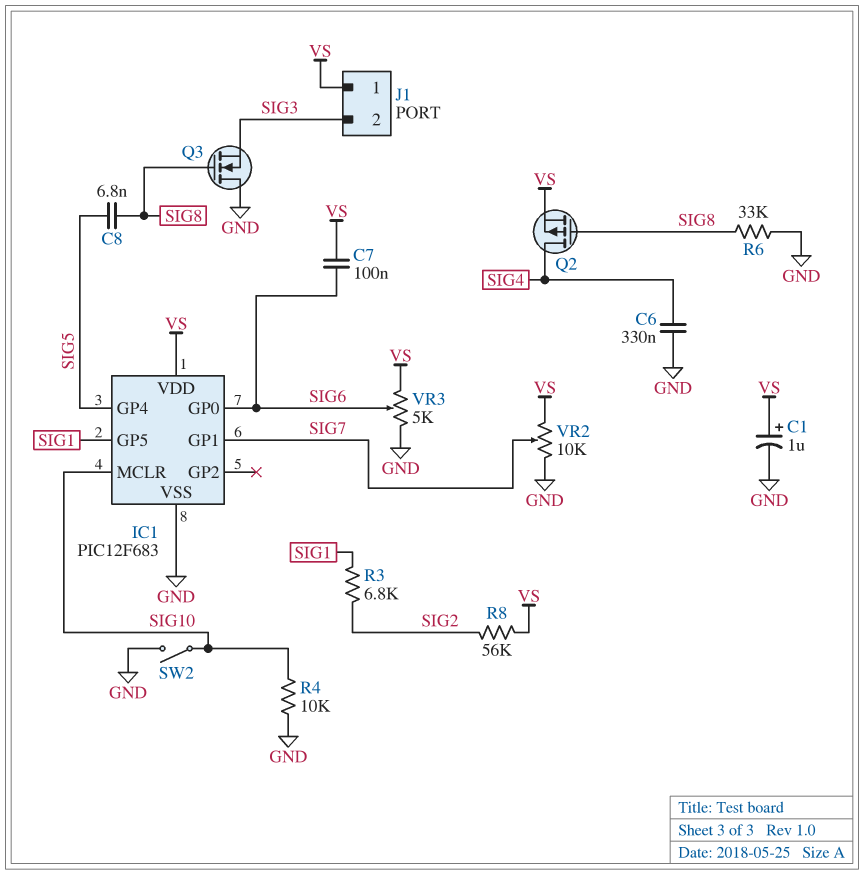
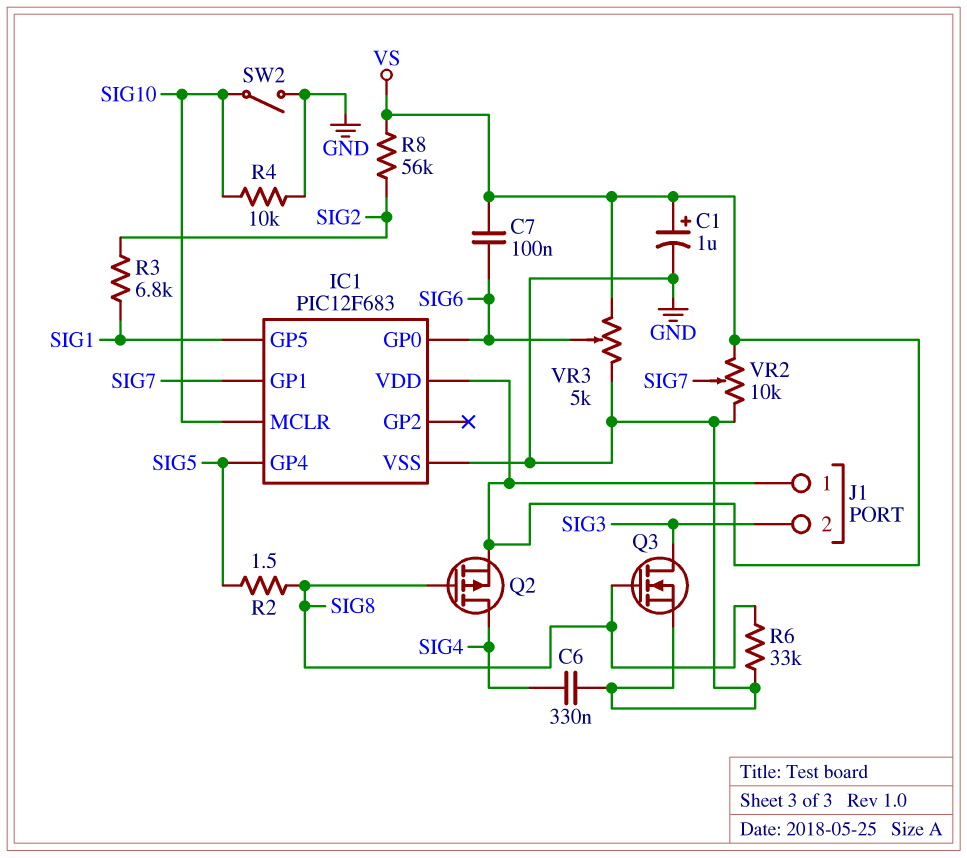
C8: 6.8nF (SIG5, SIG8) -> none
Q3: NMOS (G SIG8, D GND, S SIG3) -> NMOS (G SIG8, D SIG3, S GND)
R2: none -> 1.5 (SIG5, SIG8)

